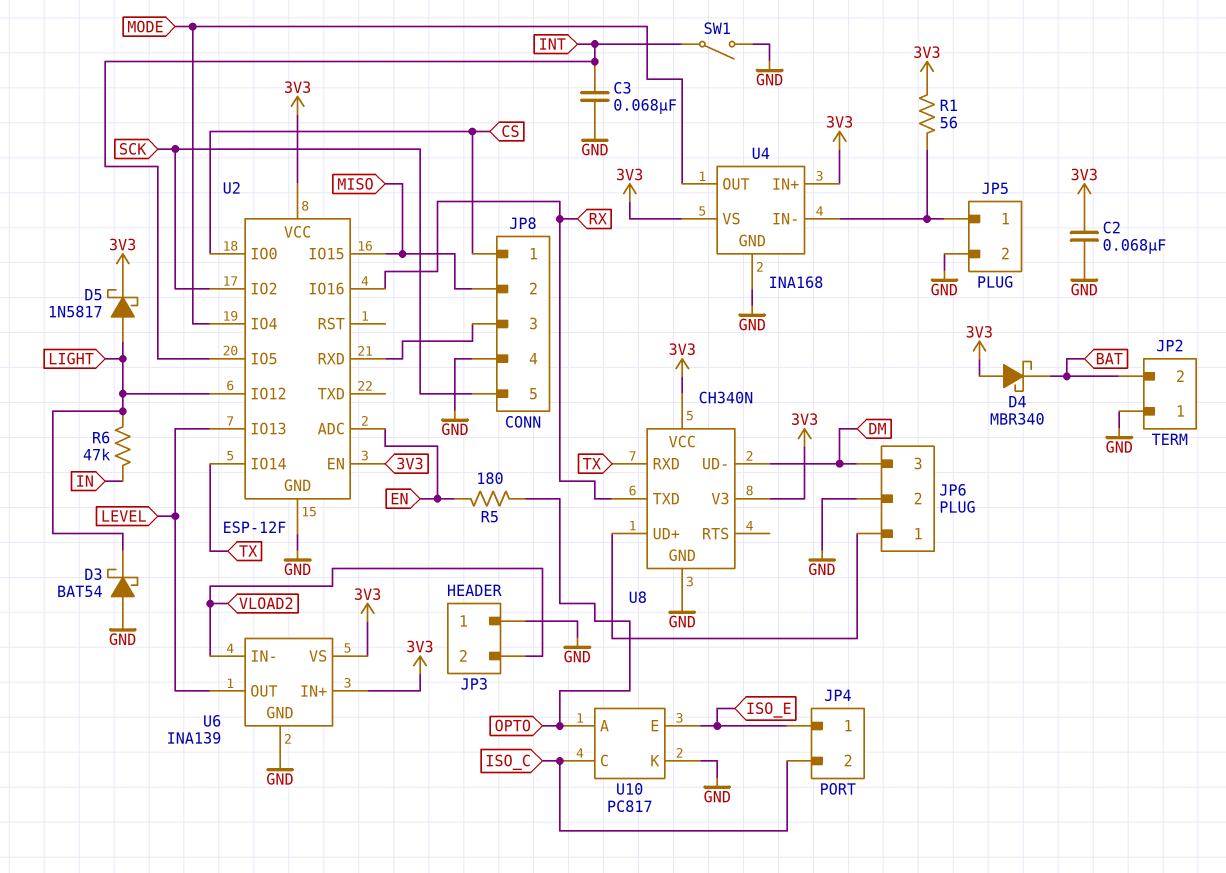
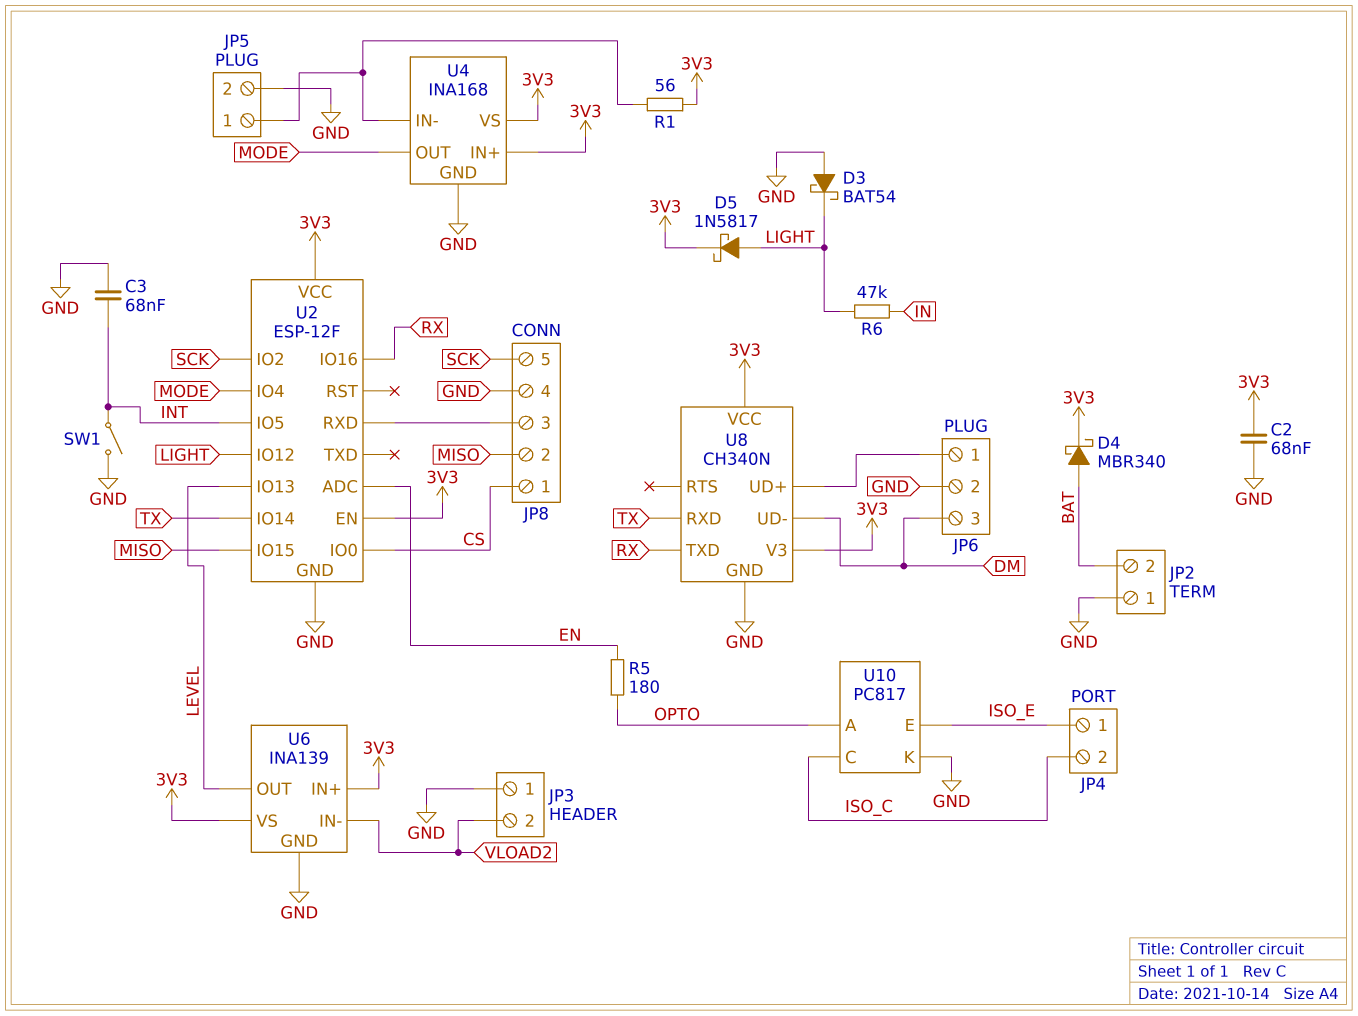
D4: schottky MBR340 (A 3V3, K BAT) -> schottky MBR340 (A BAT, K 3V3)

